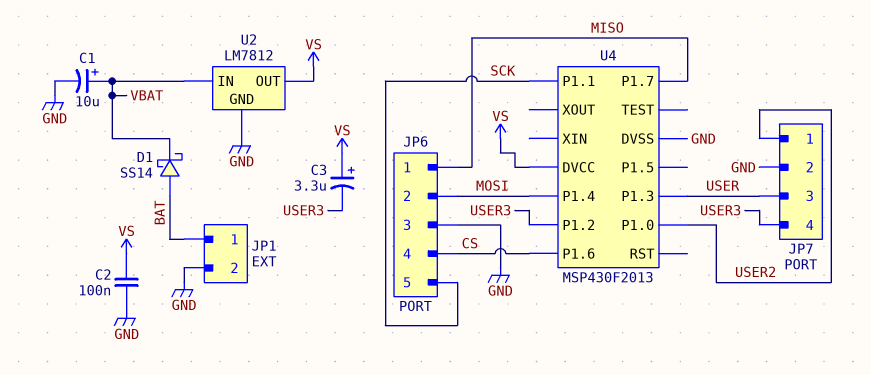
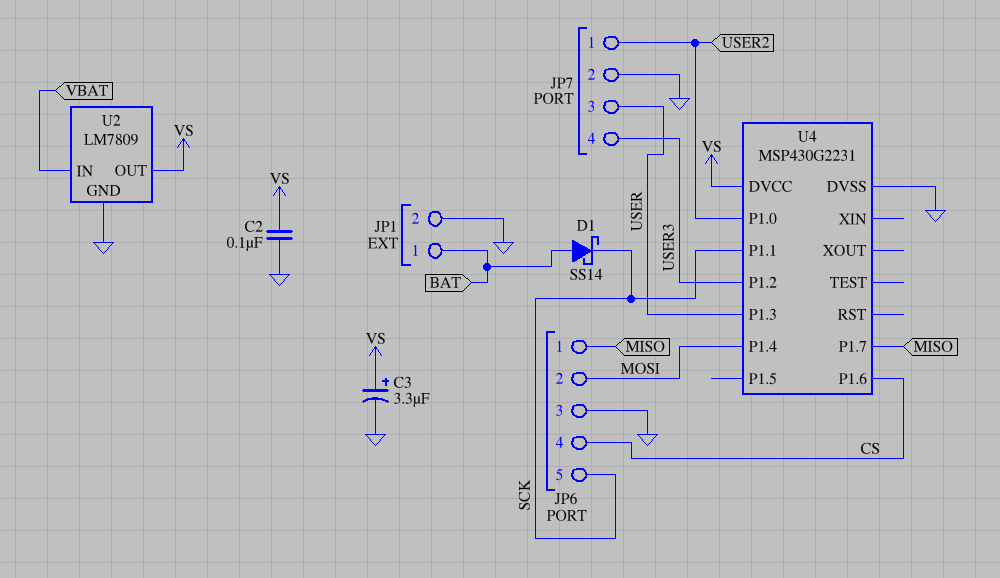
C1: 10uF (plus VBAT, minus GND) -> none
C3: 3.3uF (plus VS, minus USER3) -> 3.3uF (plus VS, minus GND)
D1: schottky SS14 (A BAT, K VBAT) -> schottky SS14 (A BAT, K SCK)
U2: LM7812 -> LM7809
U4: MSP430F2013 -> MSP430G2231

